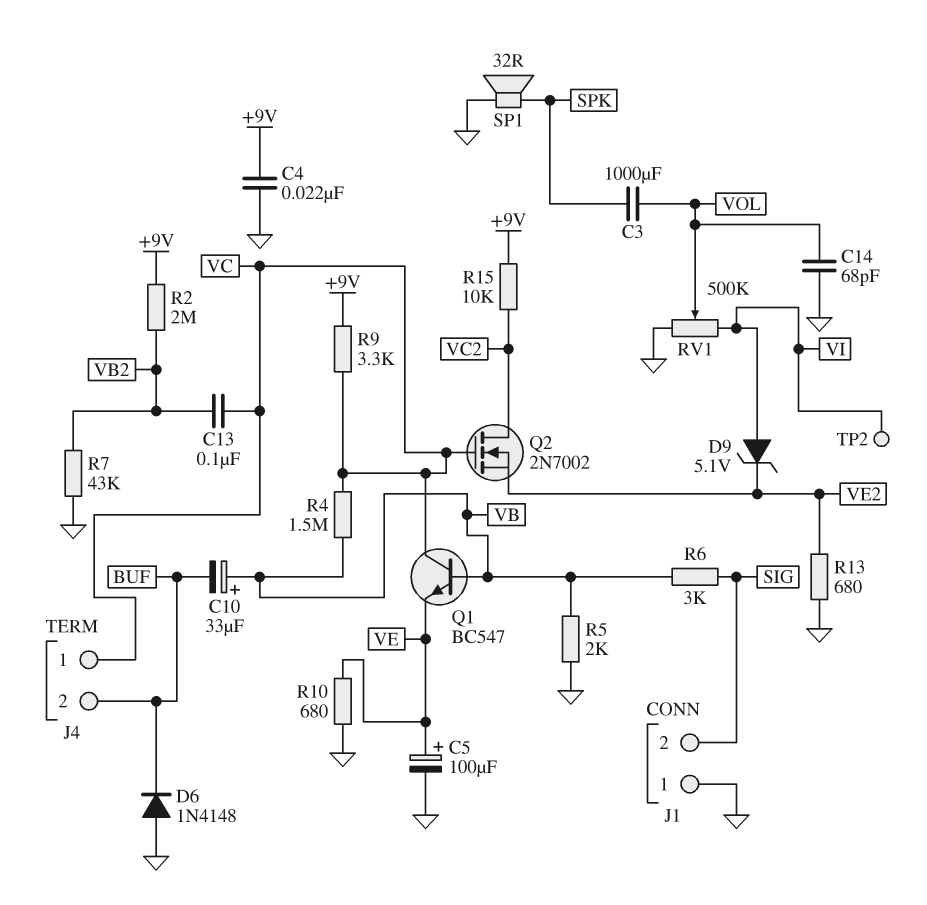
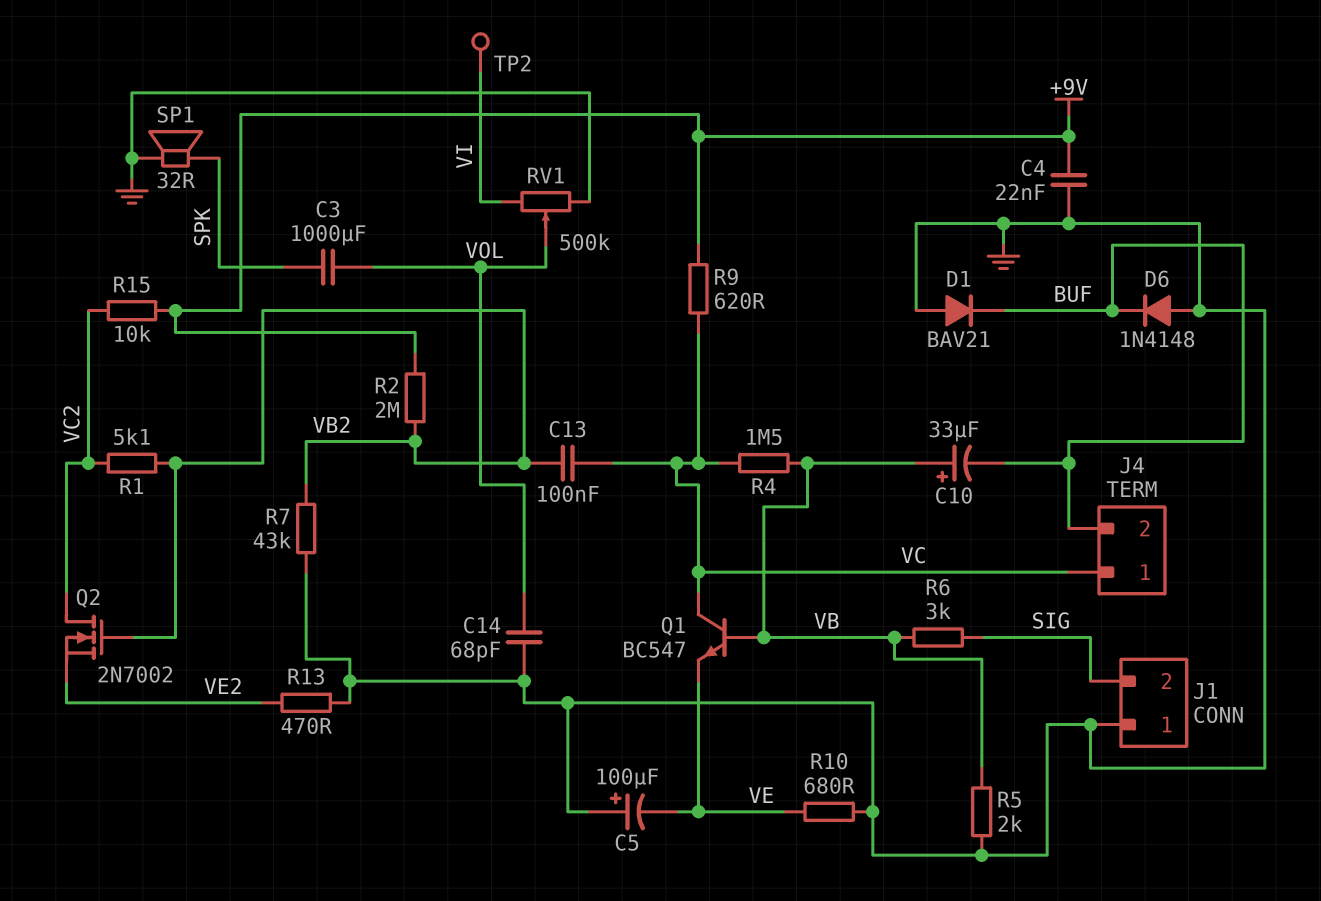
C5: 100uF (plus VE, minus GND) -> 100uF (plus GND, minus VE)
D1: none -> diode BAV21 (A GND, K BUF)
D9: zener 5.1V (A VI, K VE2) -> none
Q2: NMOS 2N7002 (G VC, D VC2, S VE2) -> NMOS 2N7002 (G VB2, D VC2, S VE2)
R1: none -> 5.1k (VB2, VC2)
R9: 3.3k (+9V, VC) -> 620 (+9V, VC)
R13: 680 (GND, VE2) -> 470 (GND, VE2)

